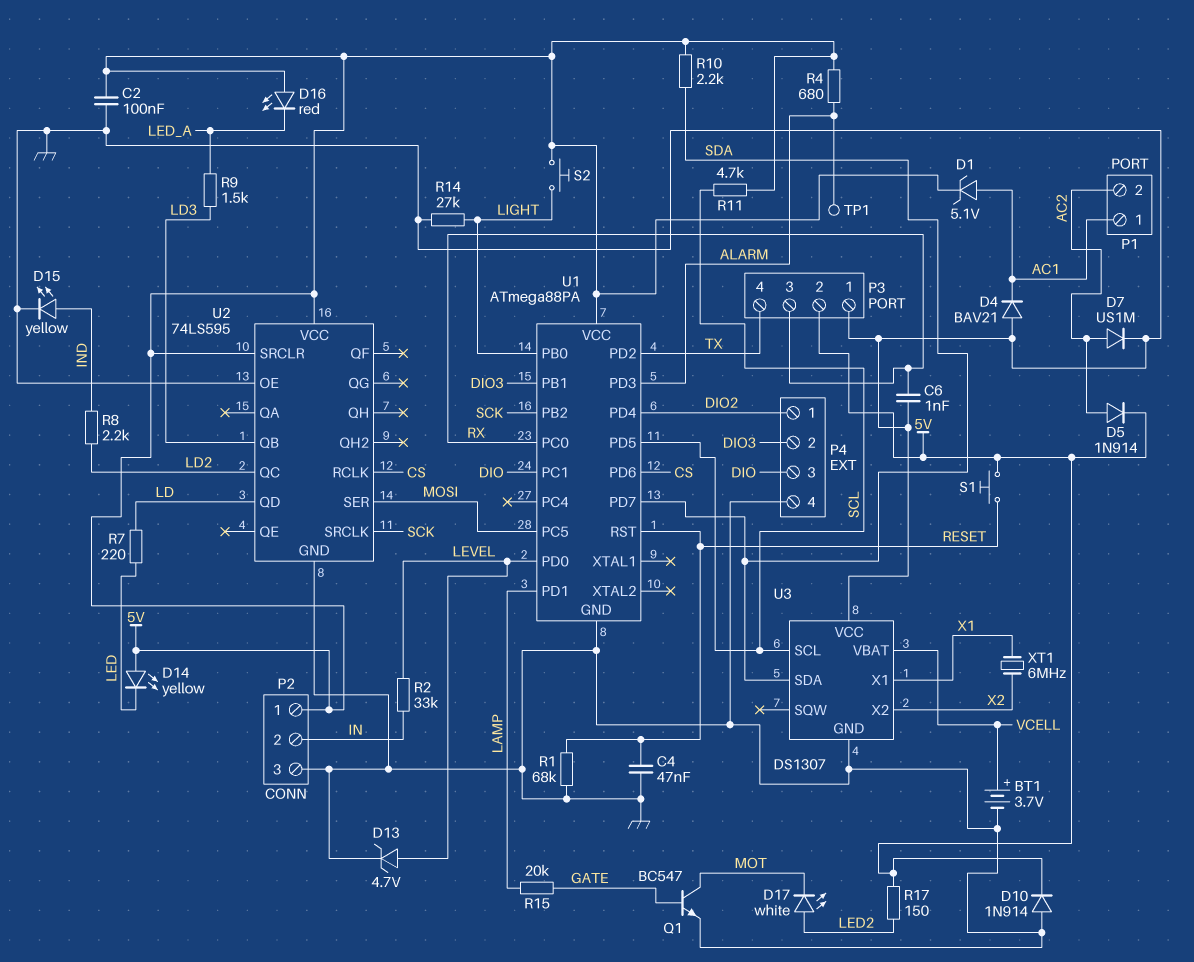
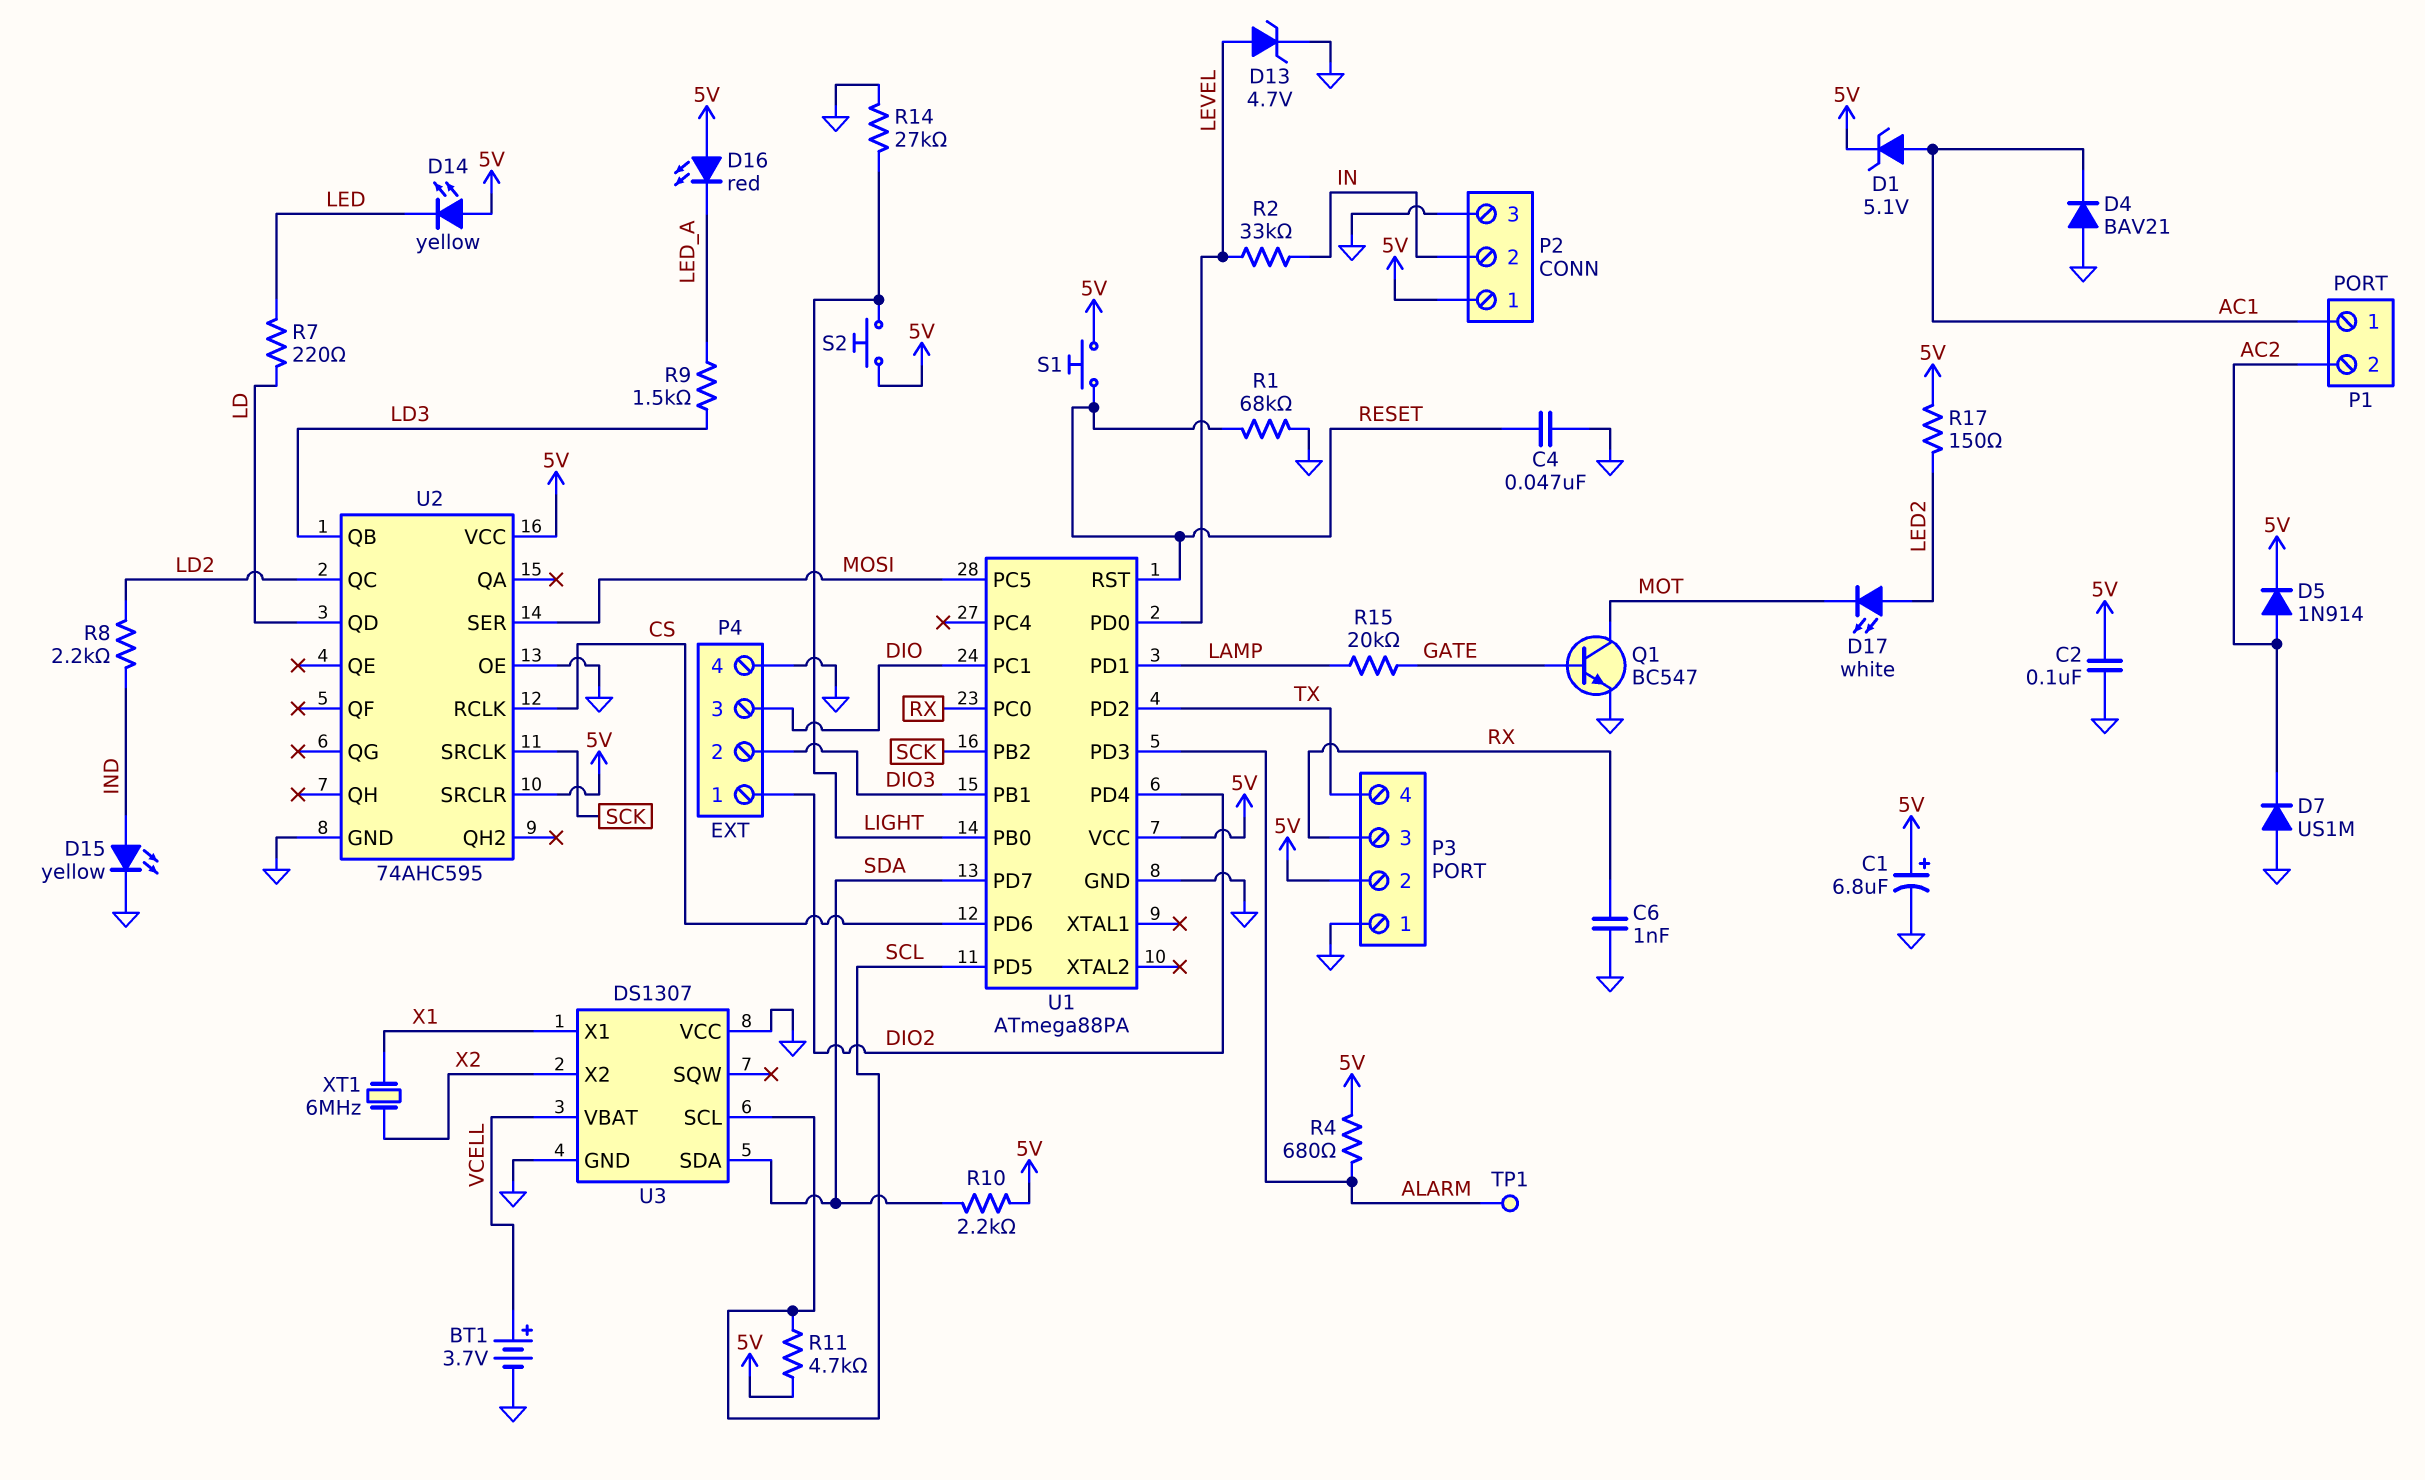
C1: none -> 6.8uF (plus 5V, minus GND)
D7: diode US1M (A AC2, K GND) -> diode US1M (A GND, K AC2)
D10: diode 1N914 (A GND, K 5V) -> none
U2: 74LS595 -> 74AHC595

